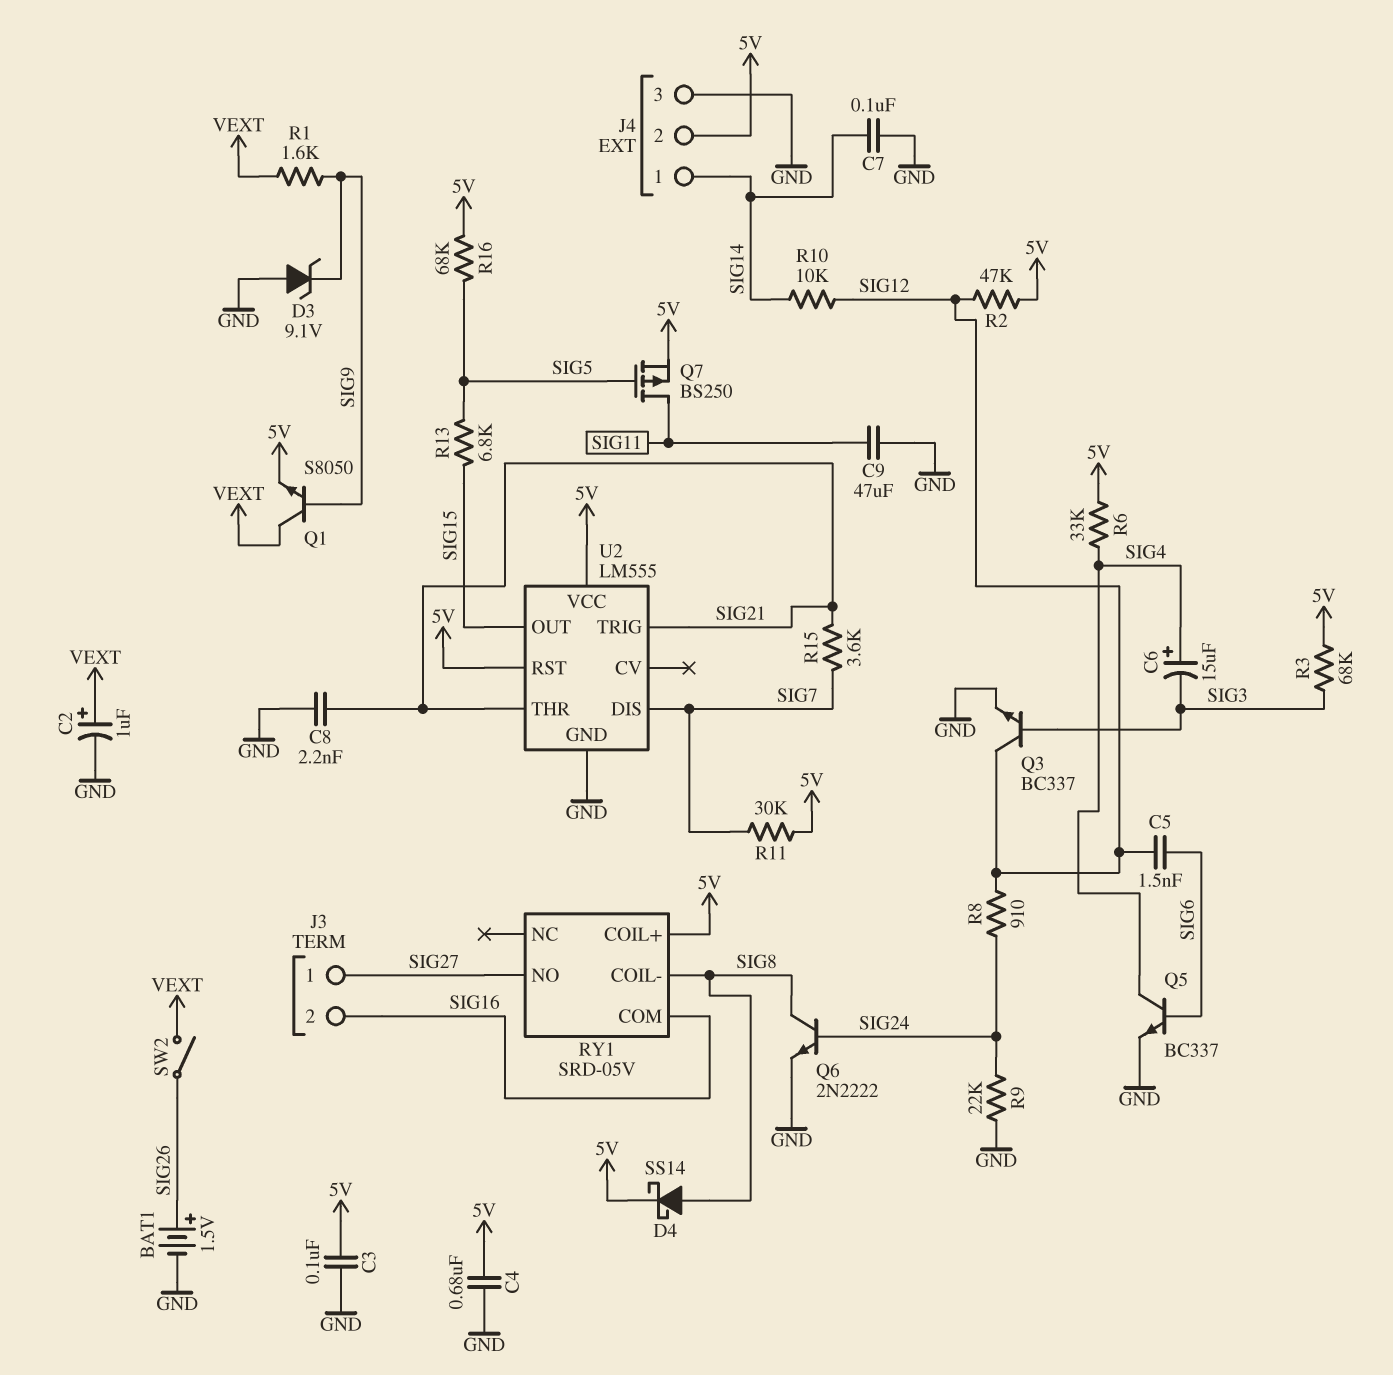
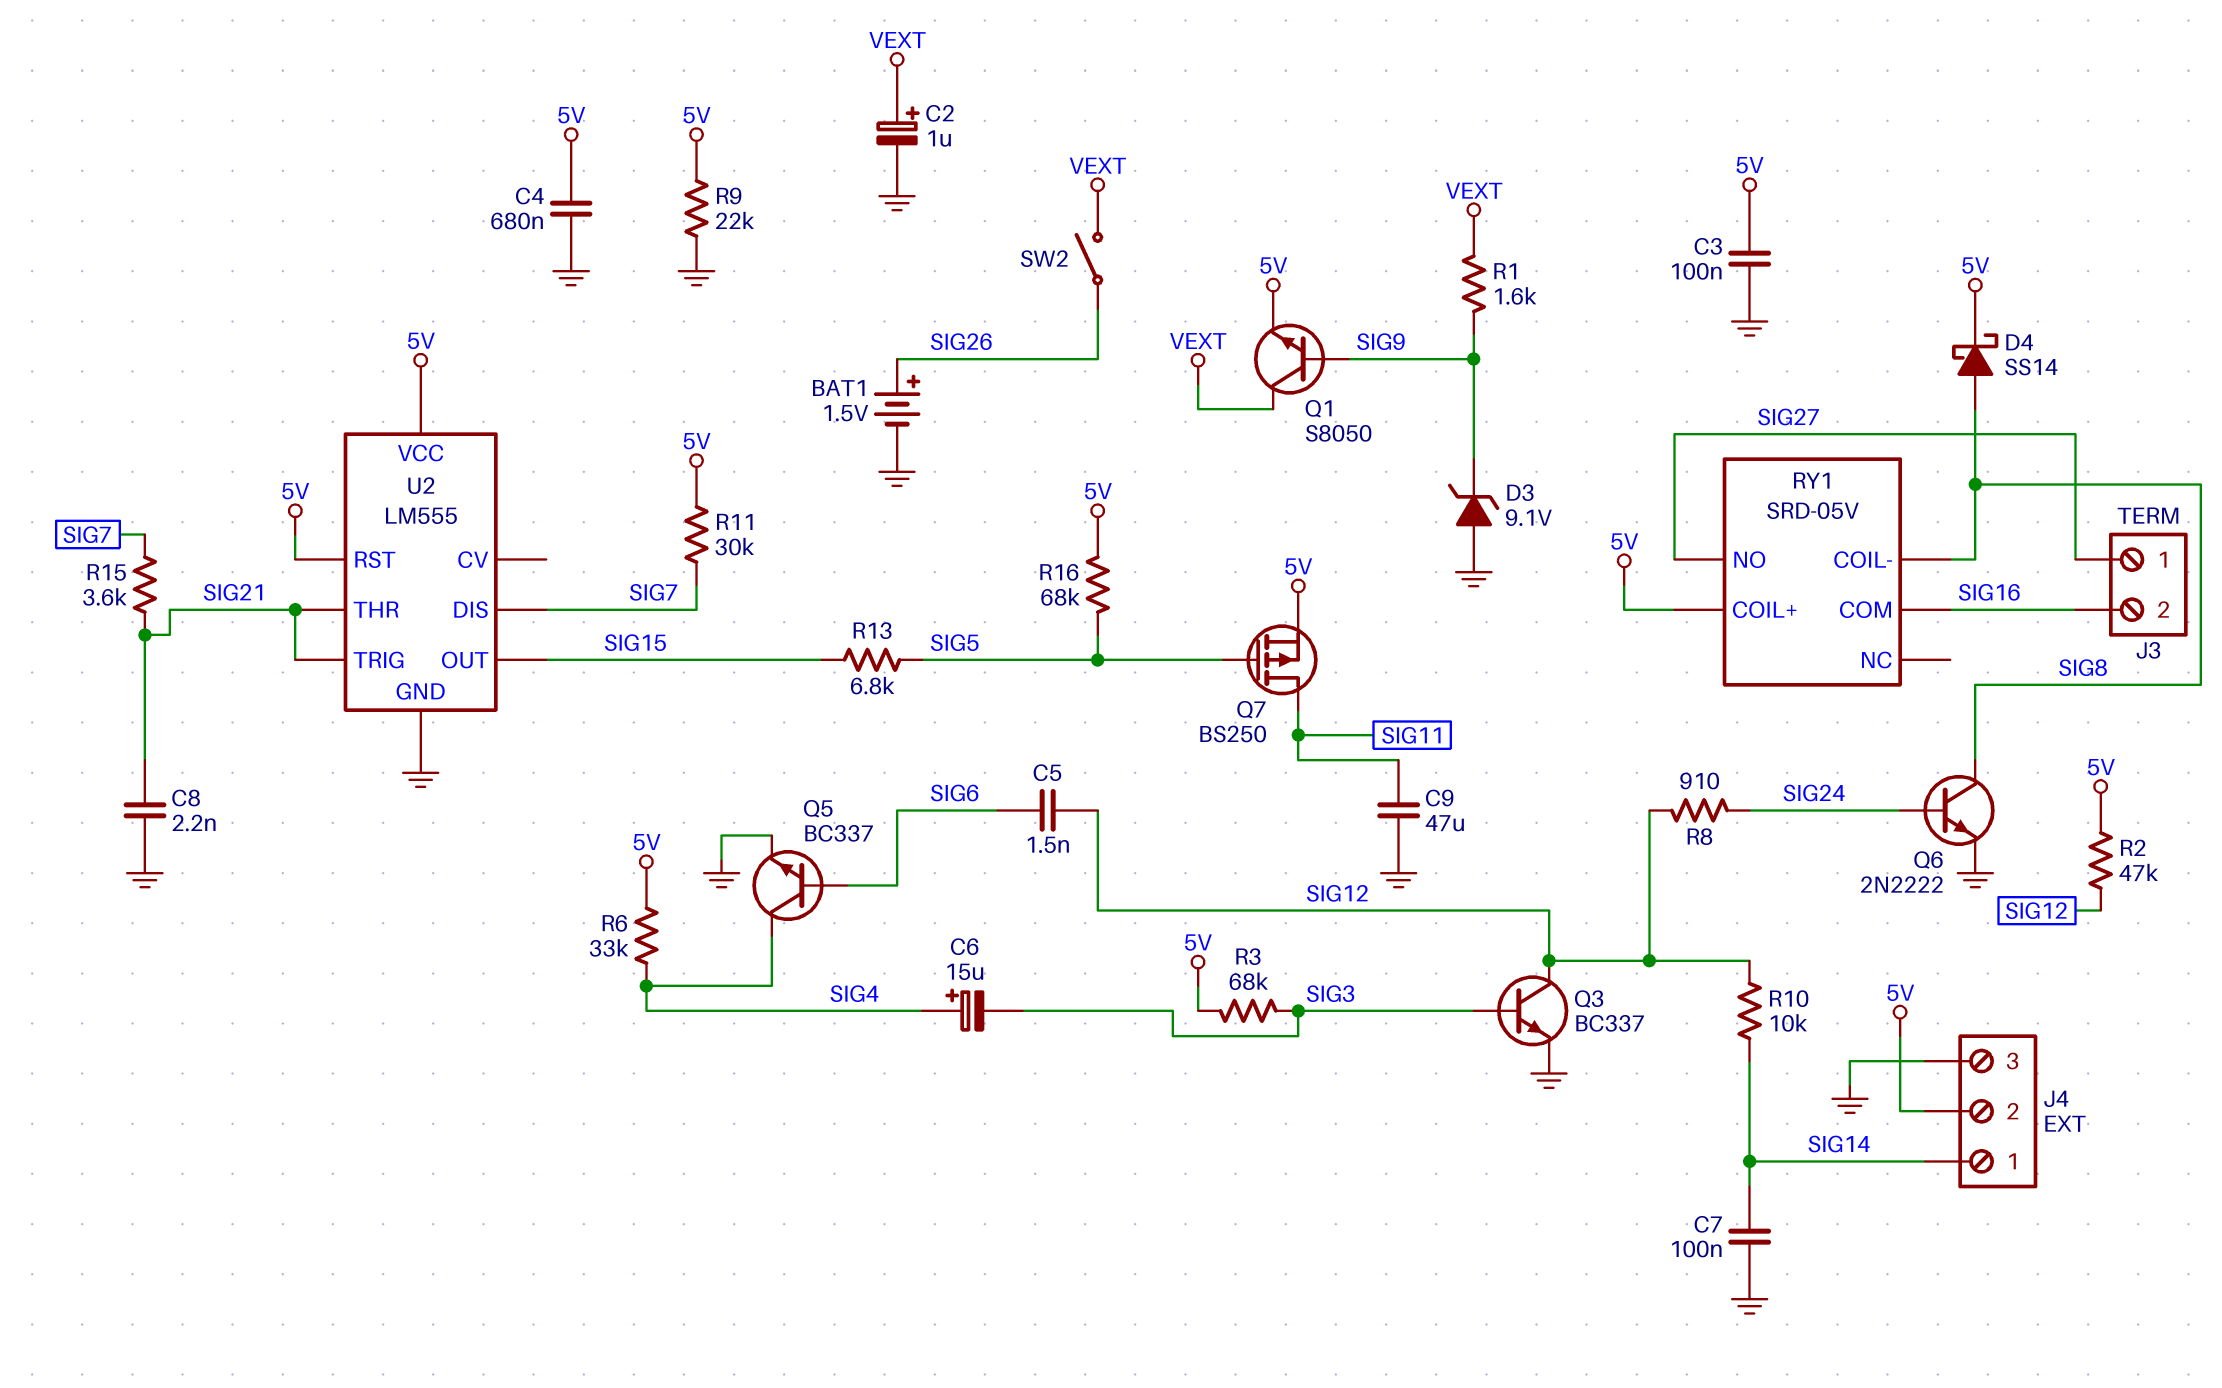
R9: 22k (GND, SIG24) -> 22k (5V, GND)

